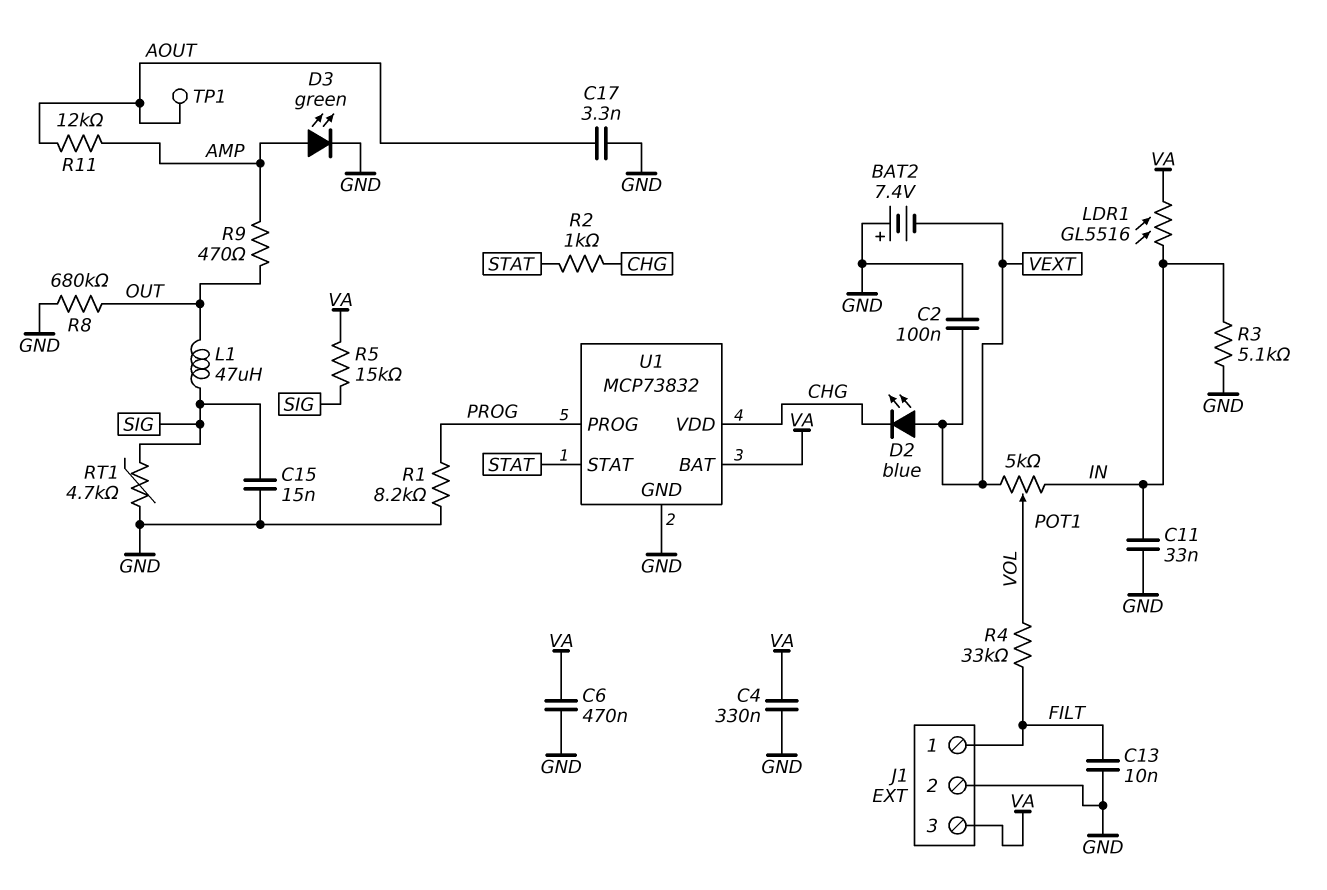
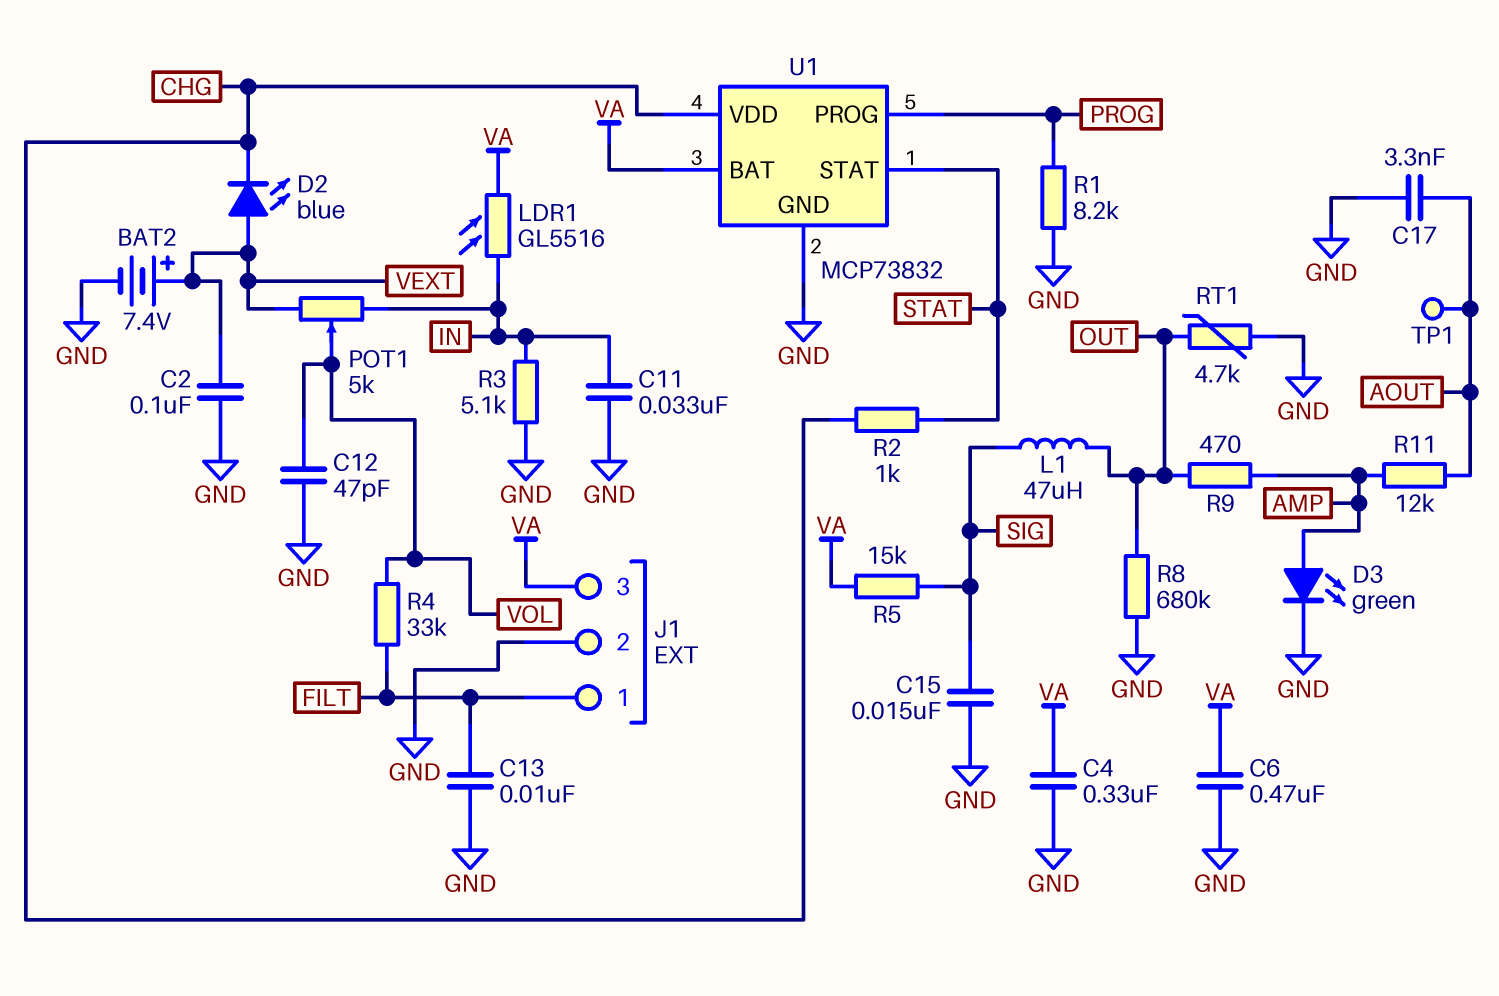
BAT2: 7.4V (plus GND, minus VEXT) -> 7.4V (plus VEXT, minus GND)
C12: none -> 47pF (GND, VOL)
RT1: 4.7k (GND, SIG) -> 4.7k (GND, OUT)

